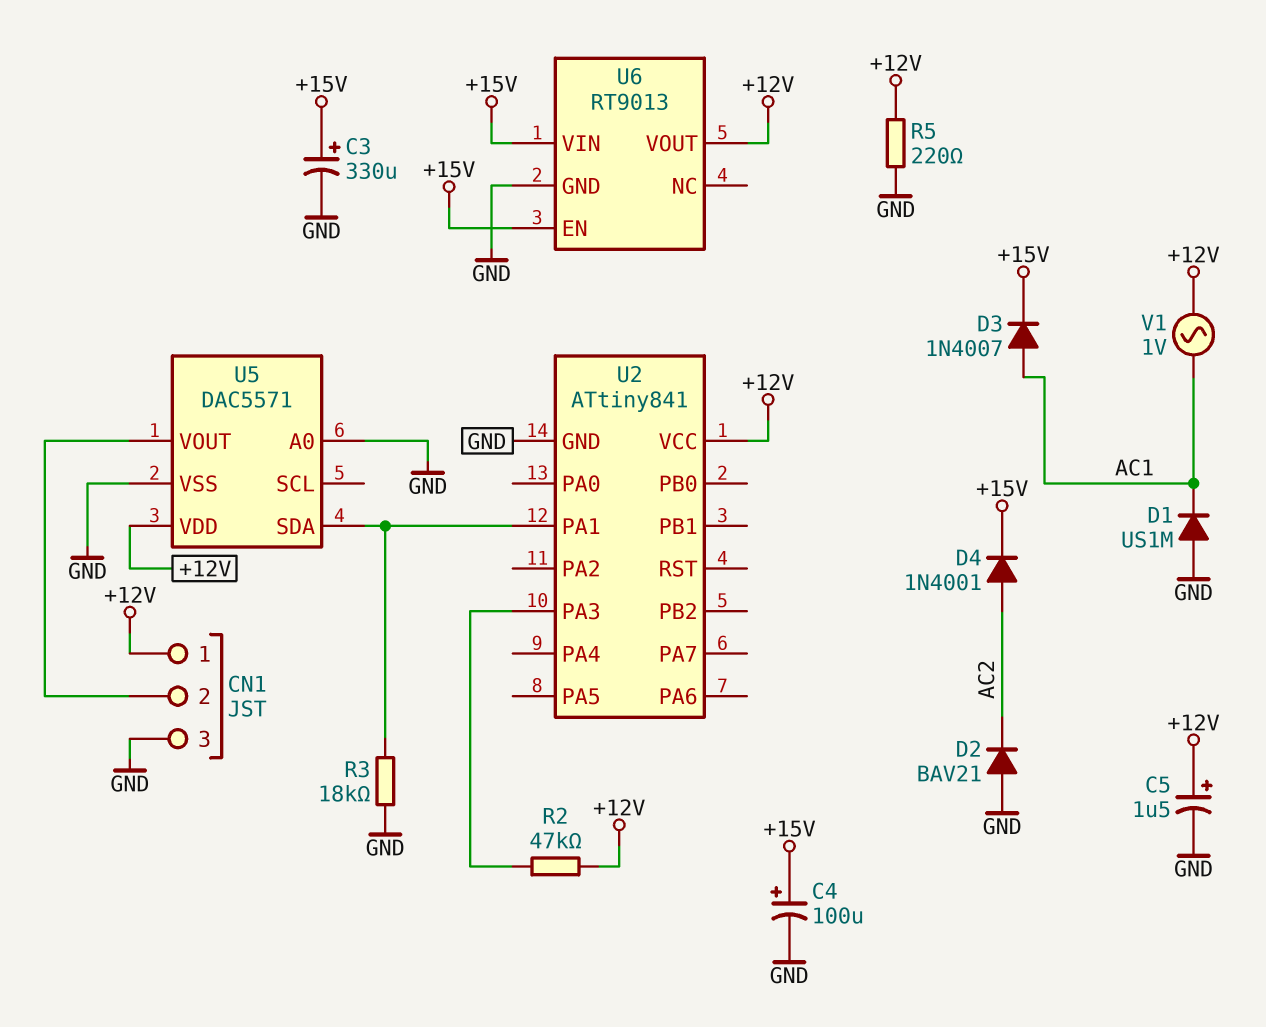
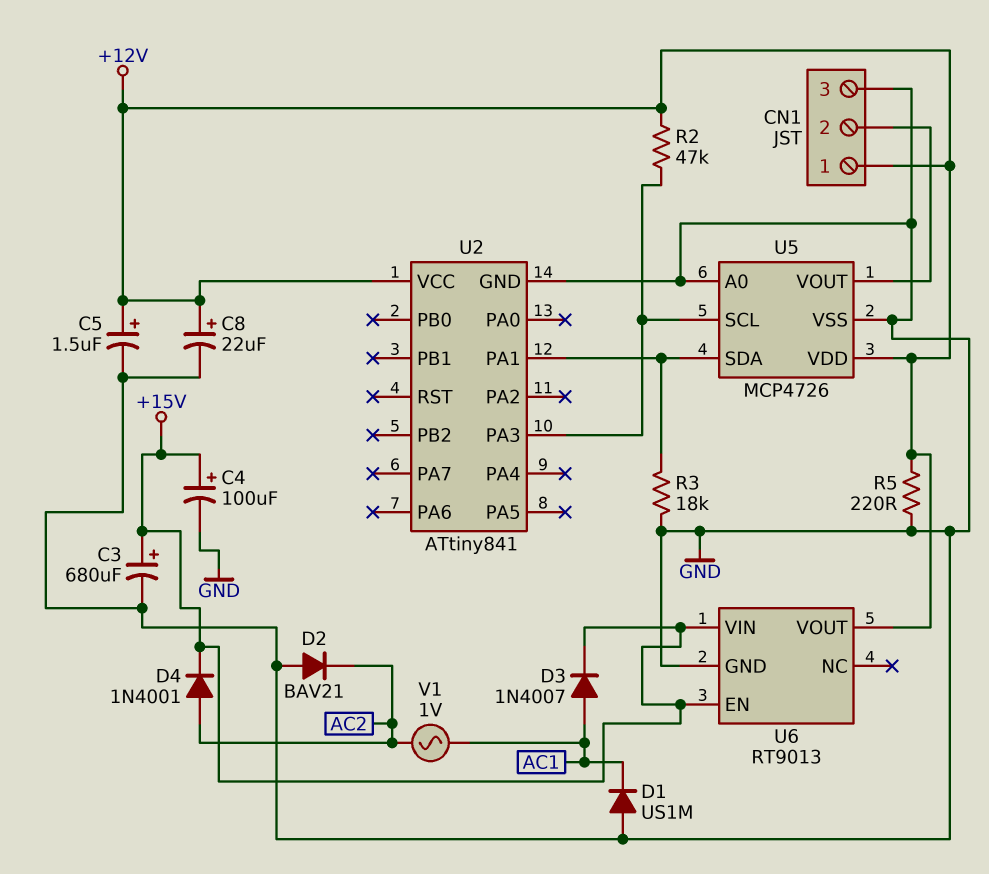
C3: 330uF (plus +15V, minus GND) -> 680uF (plus +15V, minus GND)
C8: none -> 22uF (plus +12V, minus GND)
U5: DAC5571 -> MCP4726
U5 pin SCL: none -> U2/PA3
V1: AC 1V (+12V, AC1) -> AC 1V (AC1, AC2)

